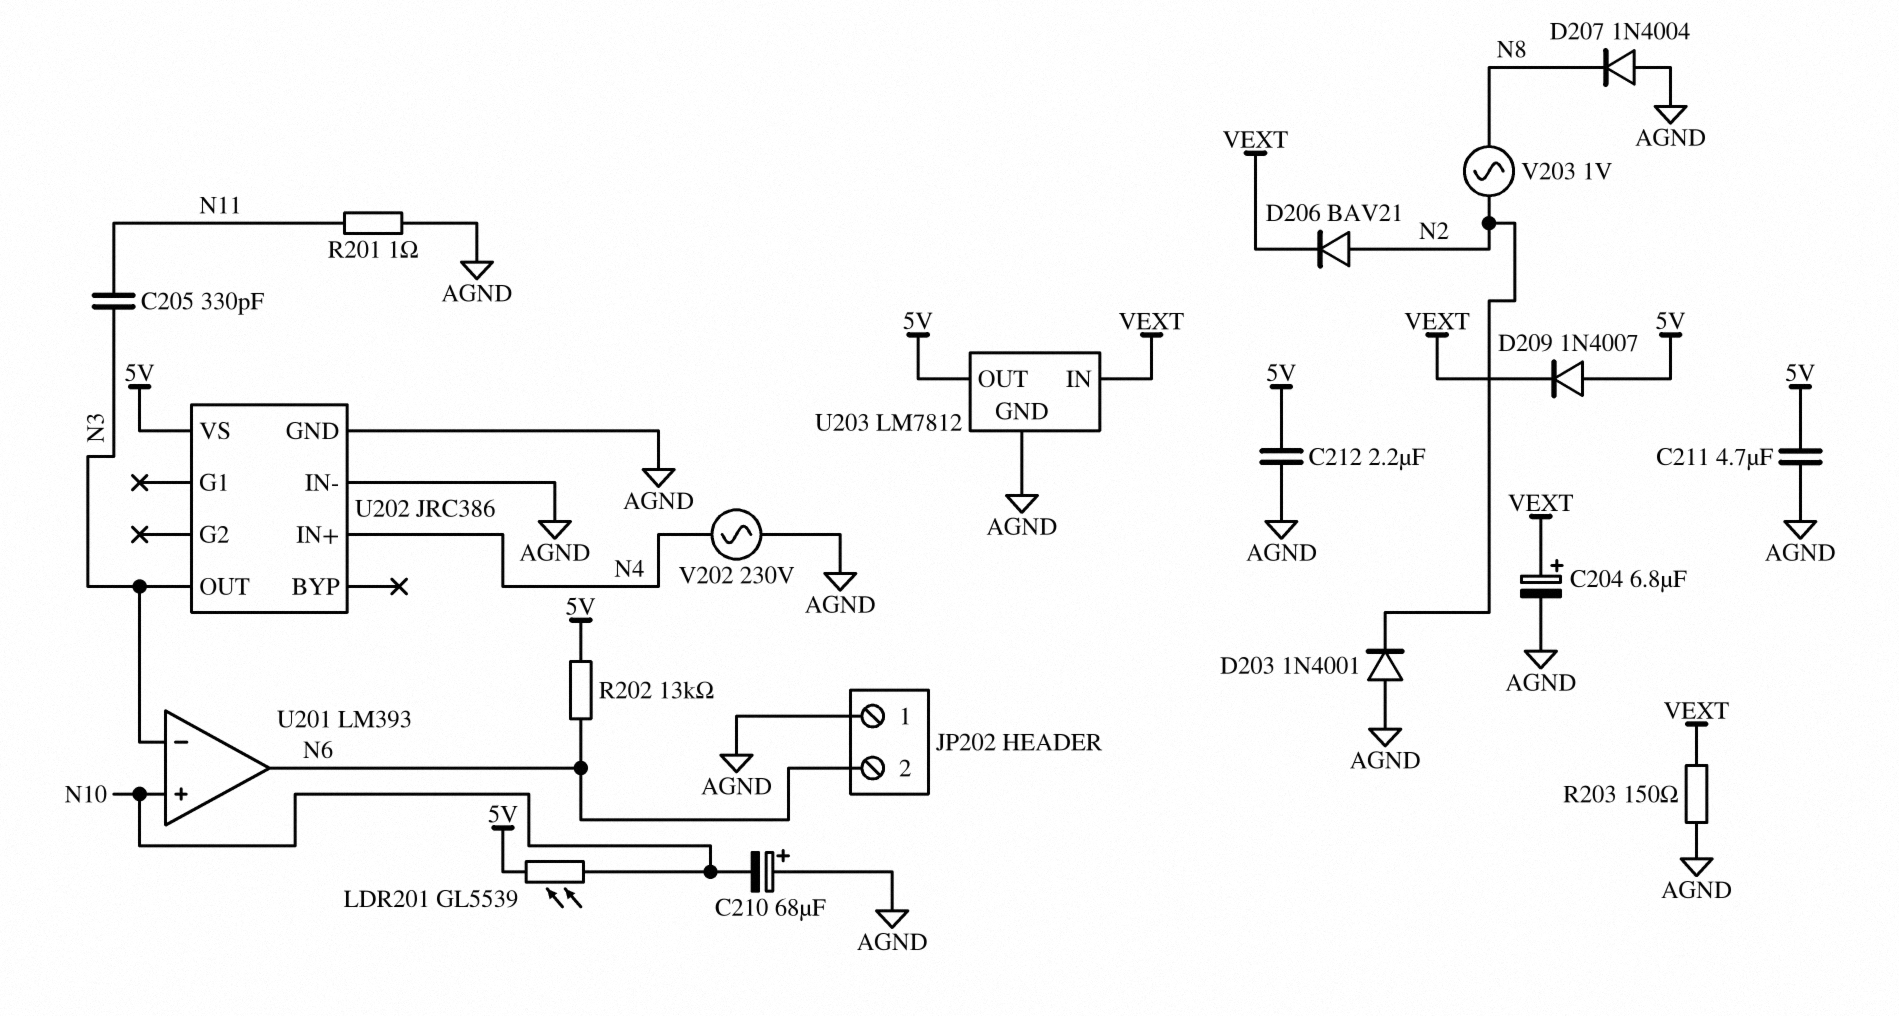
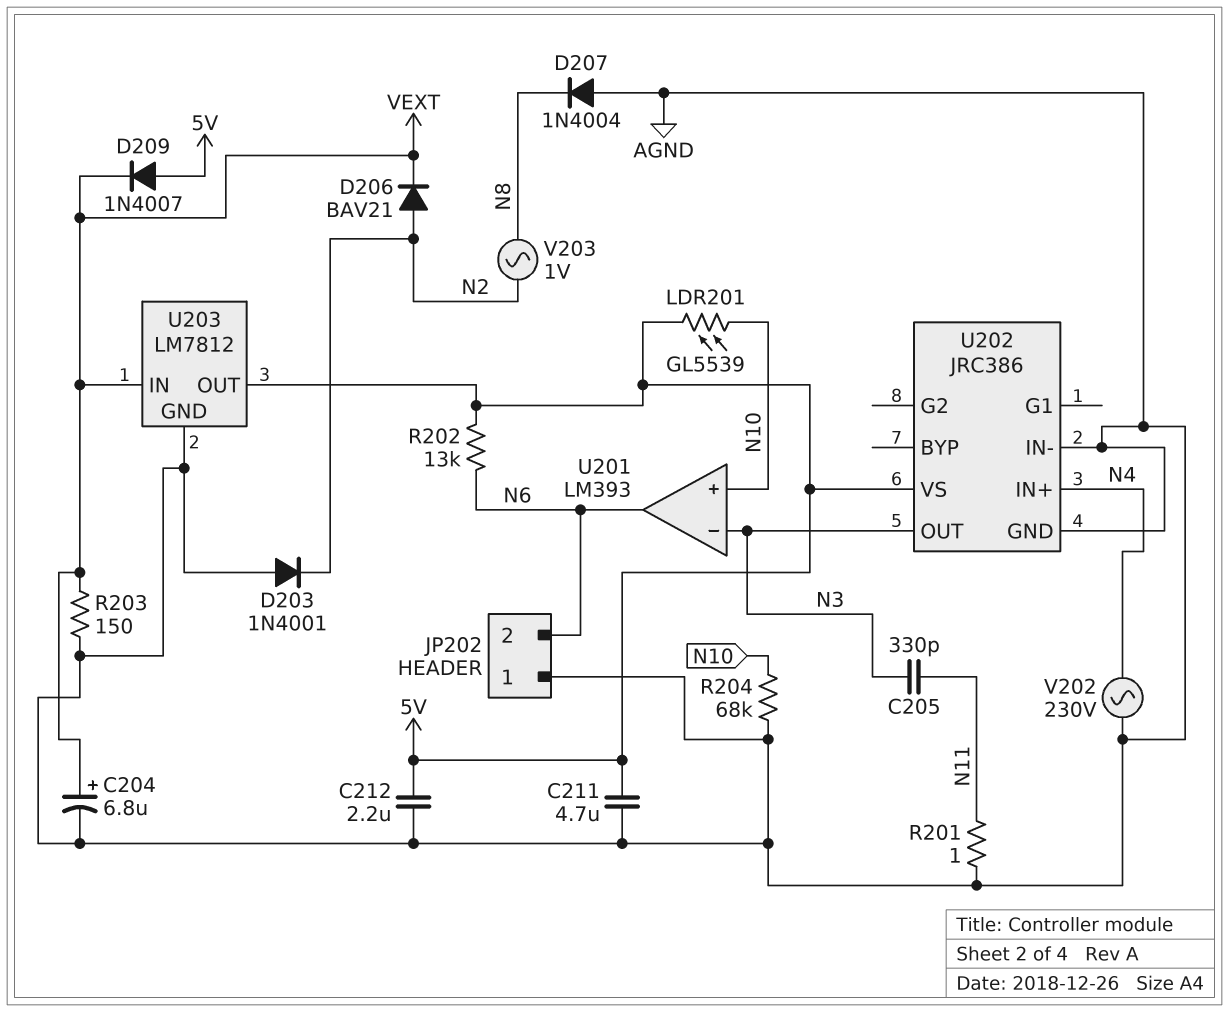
C210: 68uF (plus AGND, minus N10) -> none
R204: none -> 68k (AGND, N10)

